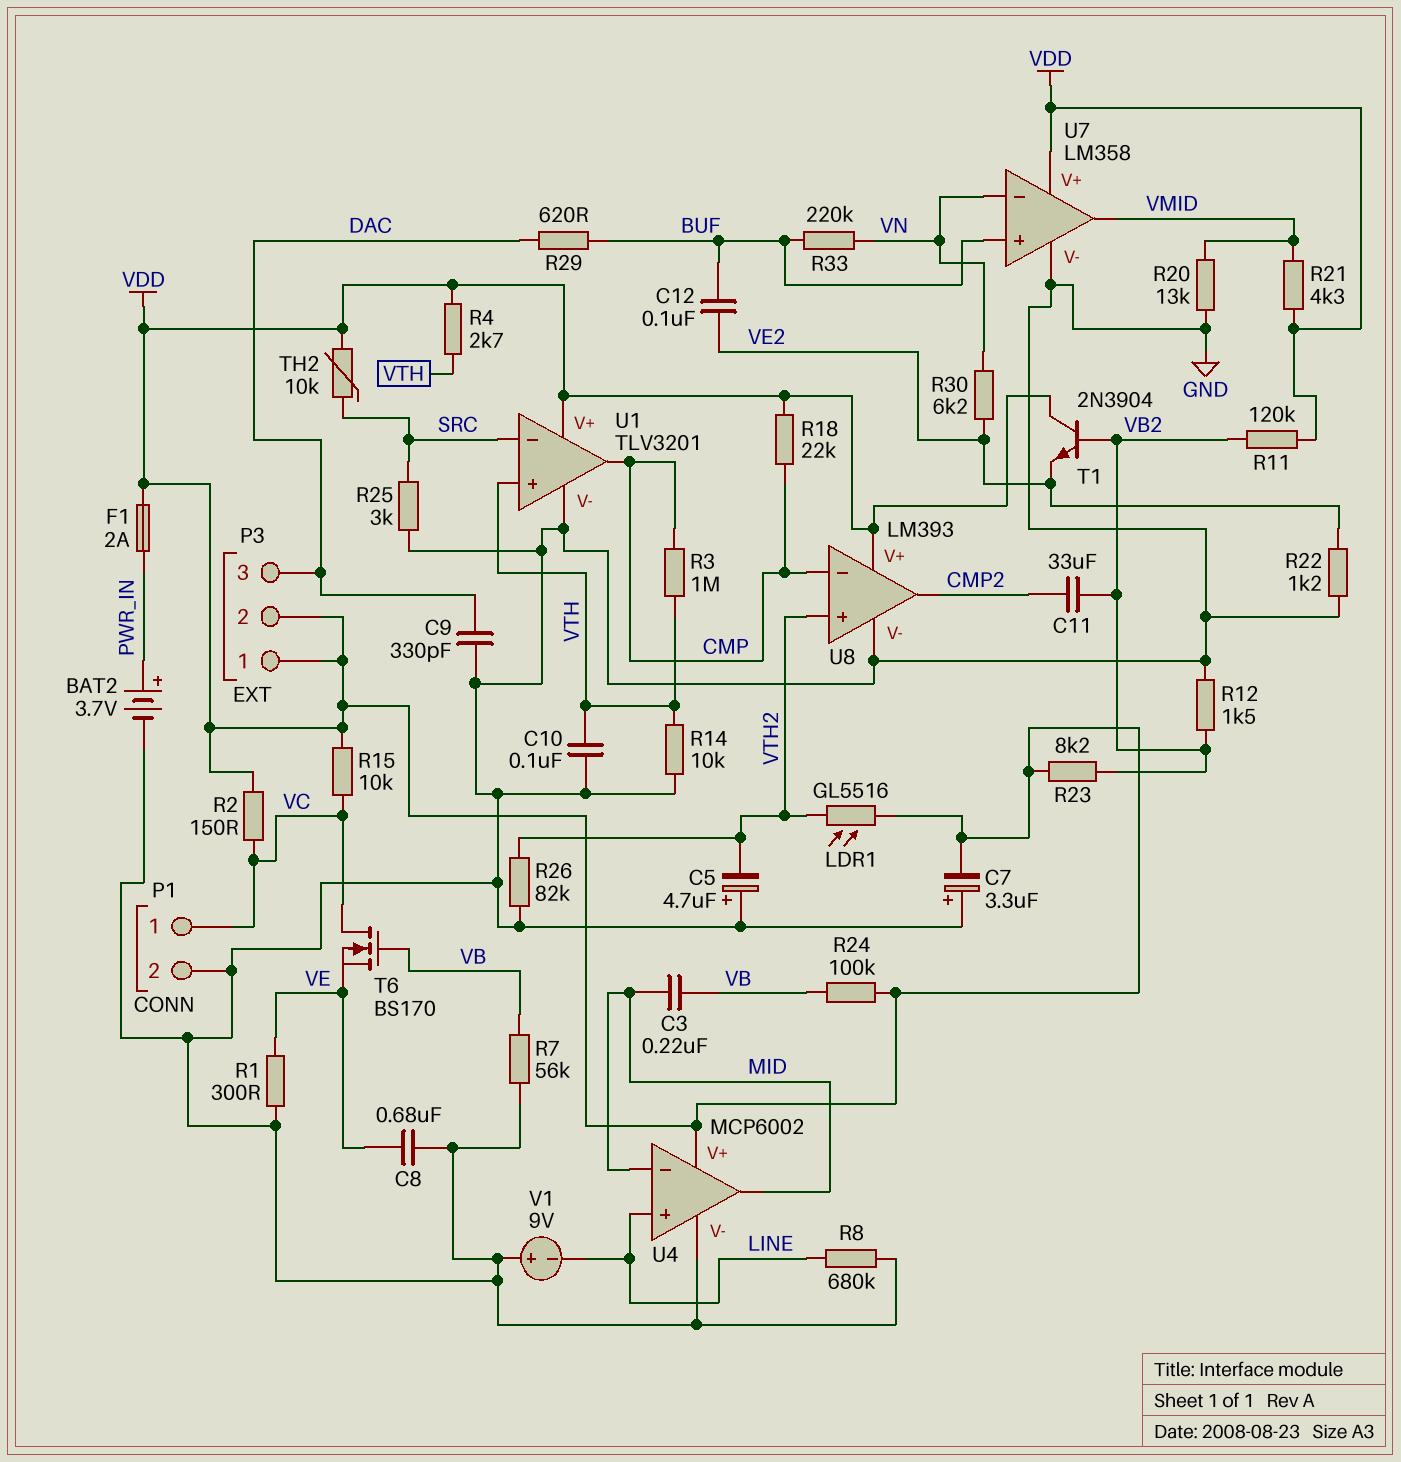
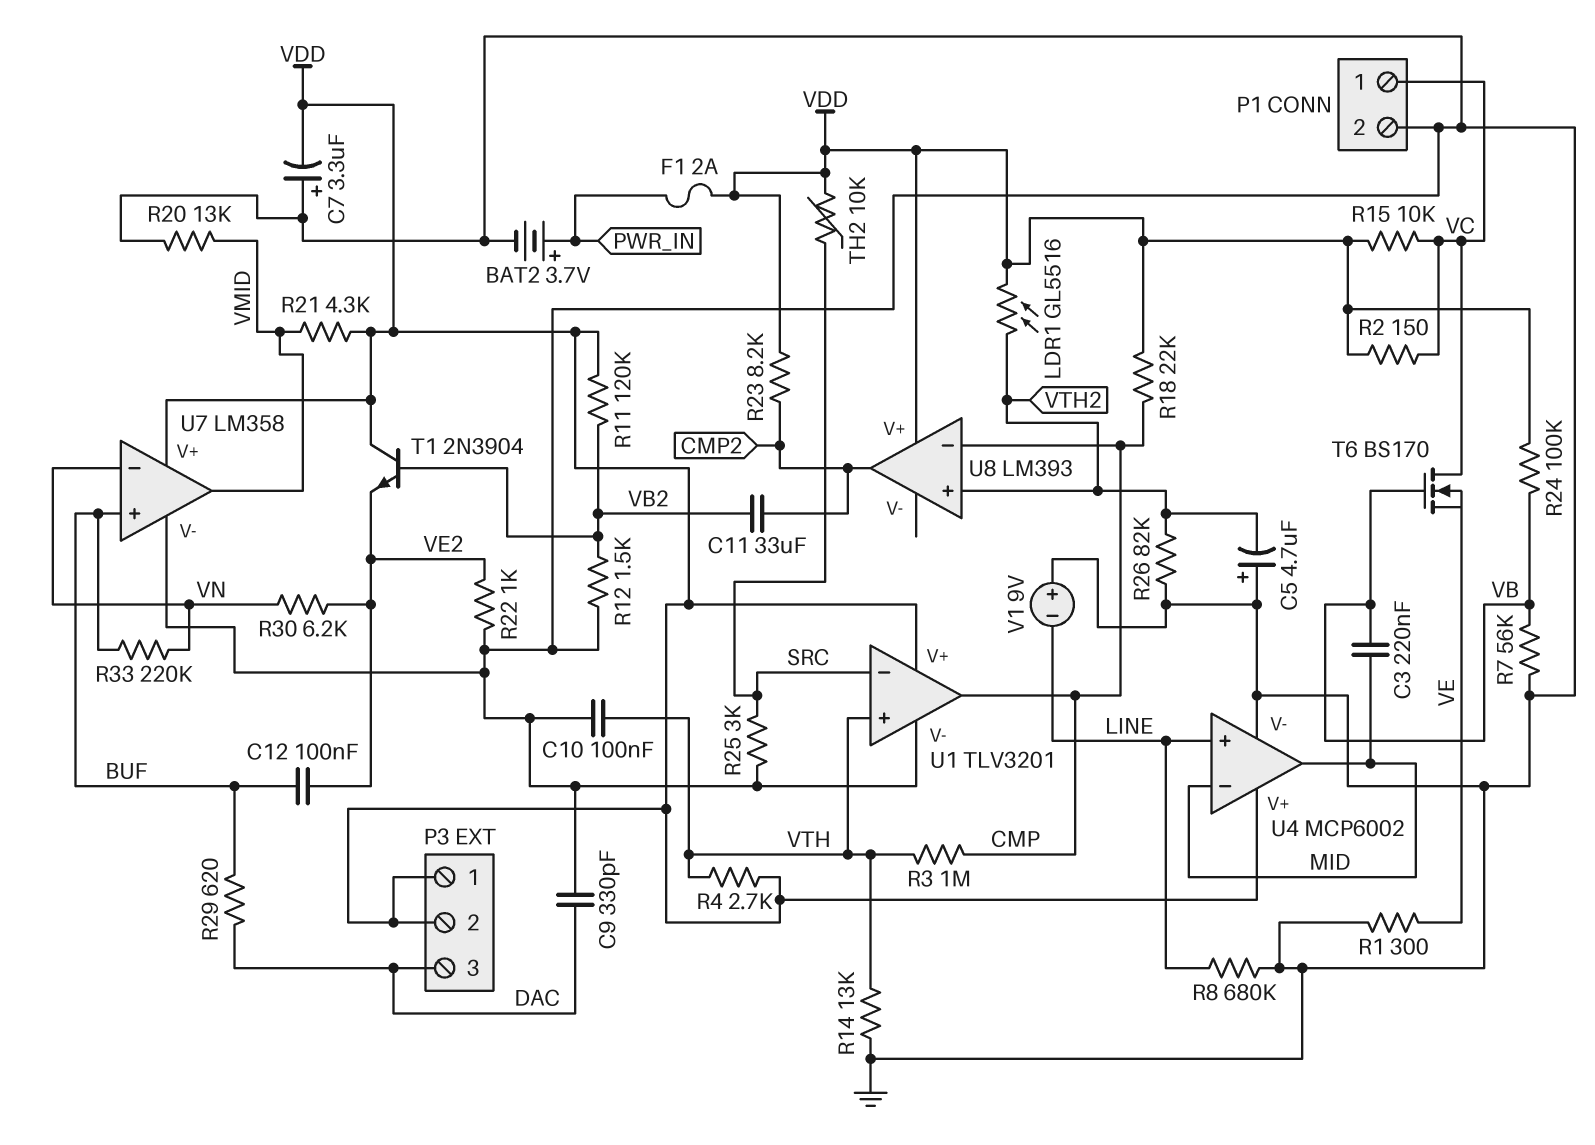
C8: 680nF (GND, VE) -> none
R14: 10k (GND, VTH) -> 13k (GND, VTH)
R22: 1.2k (GND, VE2) -> 1k (GND, VE2)
R23: 8.2k (VB2, VDD) -> 8.2k (CMP2, VDD)
U8 pin V-: GND -> none

